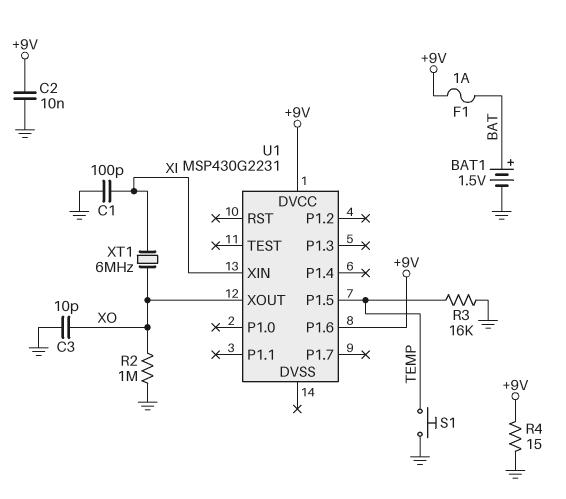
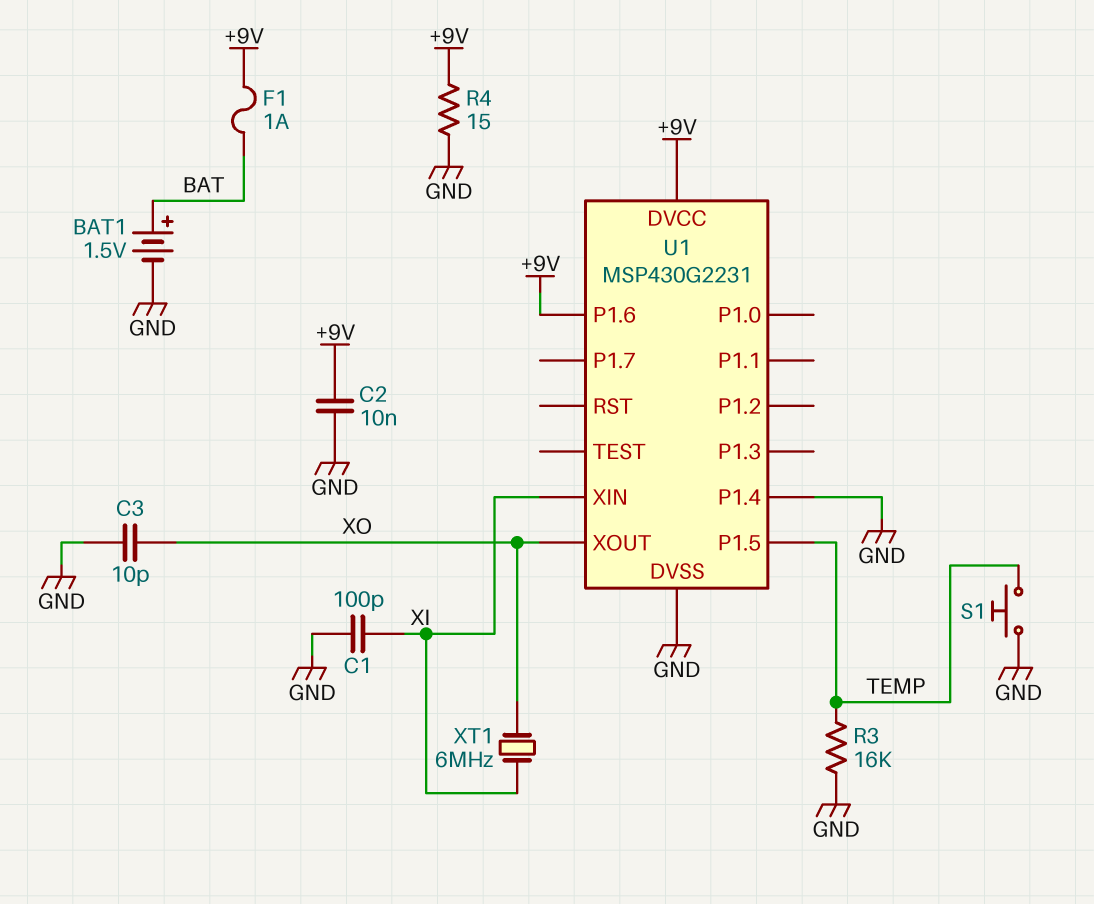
R2: 1M (GND, XO) -> none
U1 pin DVSS: none -> GND
U1 pin P1.4: none -> GND

